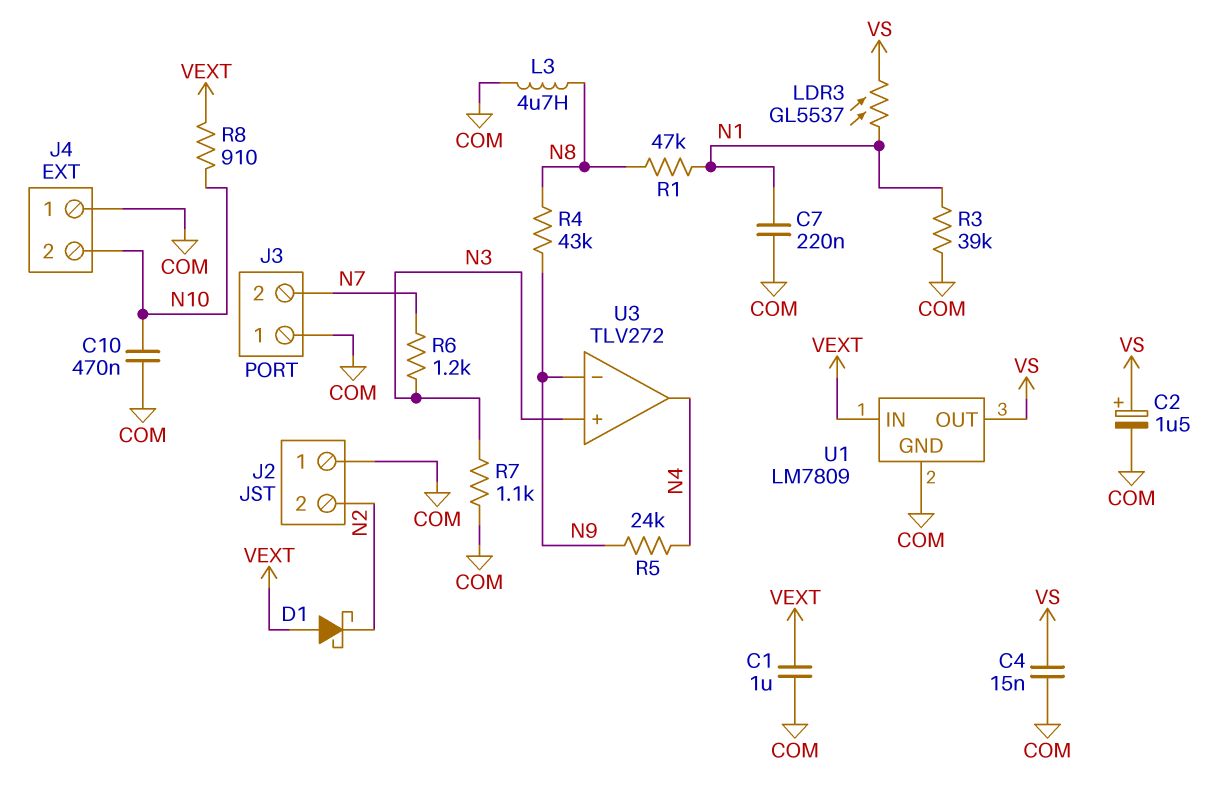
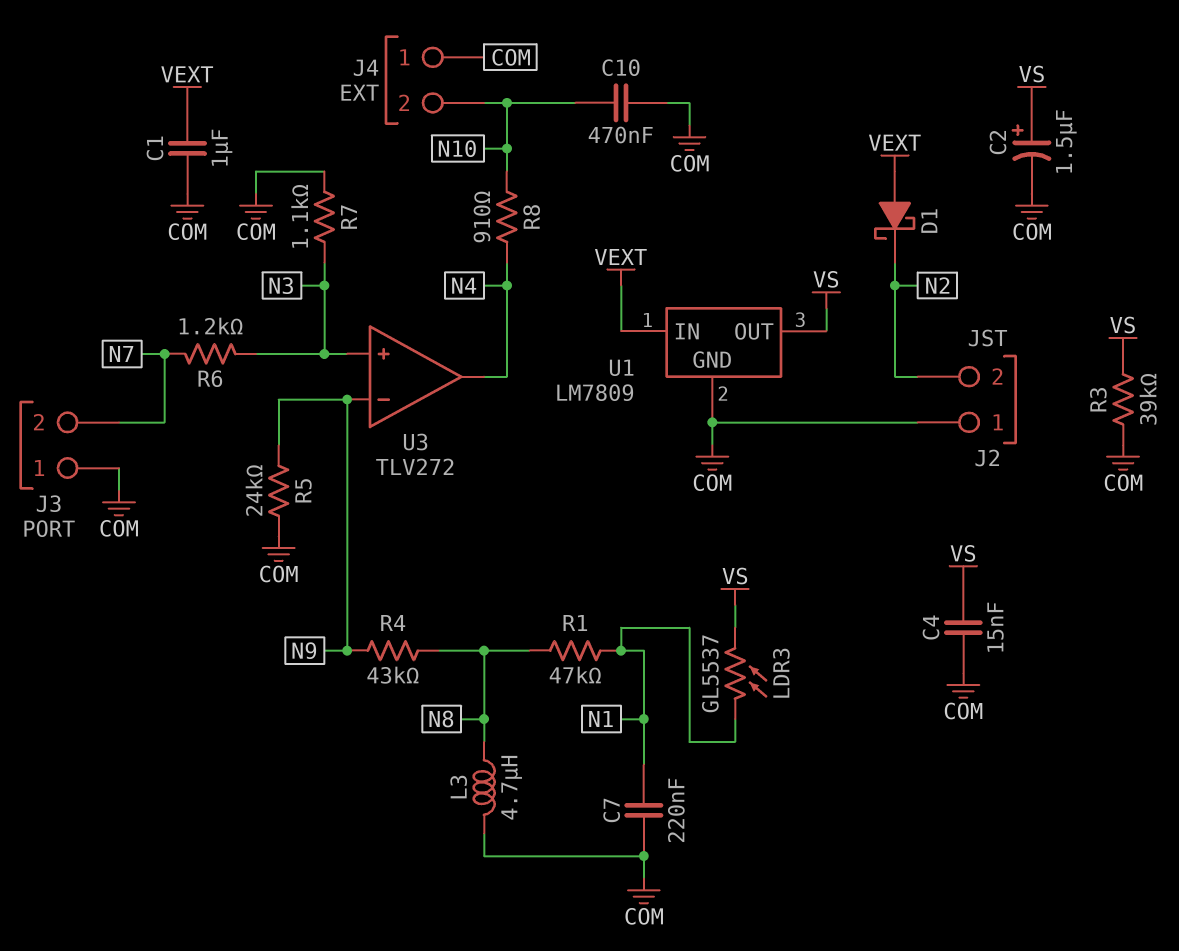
R3: 39k (COM, N1) -> 39k (COM, VS)
R5: 24k (N4, N9) -> 24k (COM, N9)
R8: 910 (N10, VEXT) -> 910 (N4, N10)

